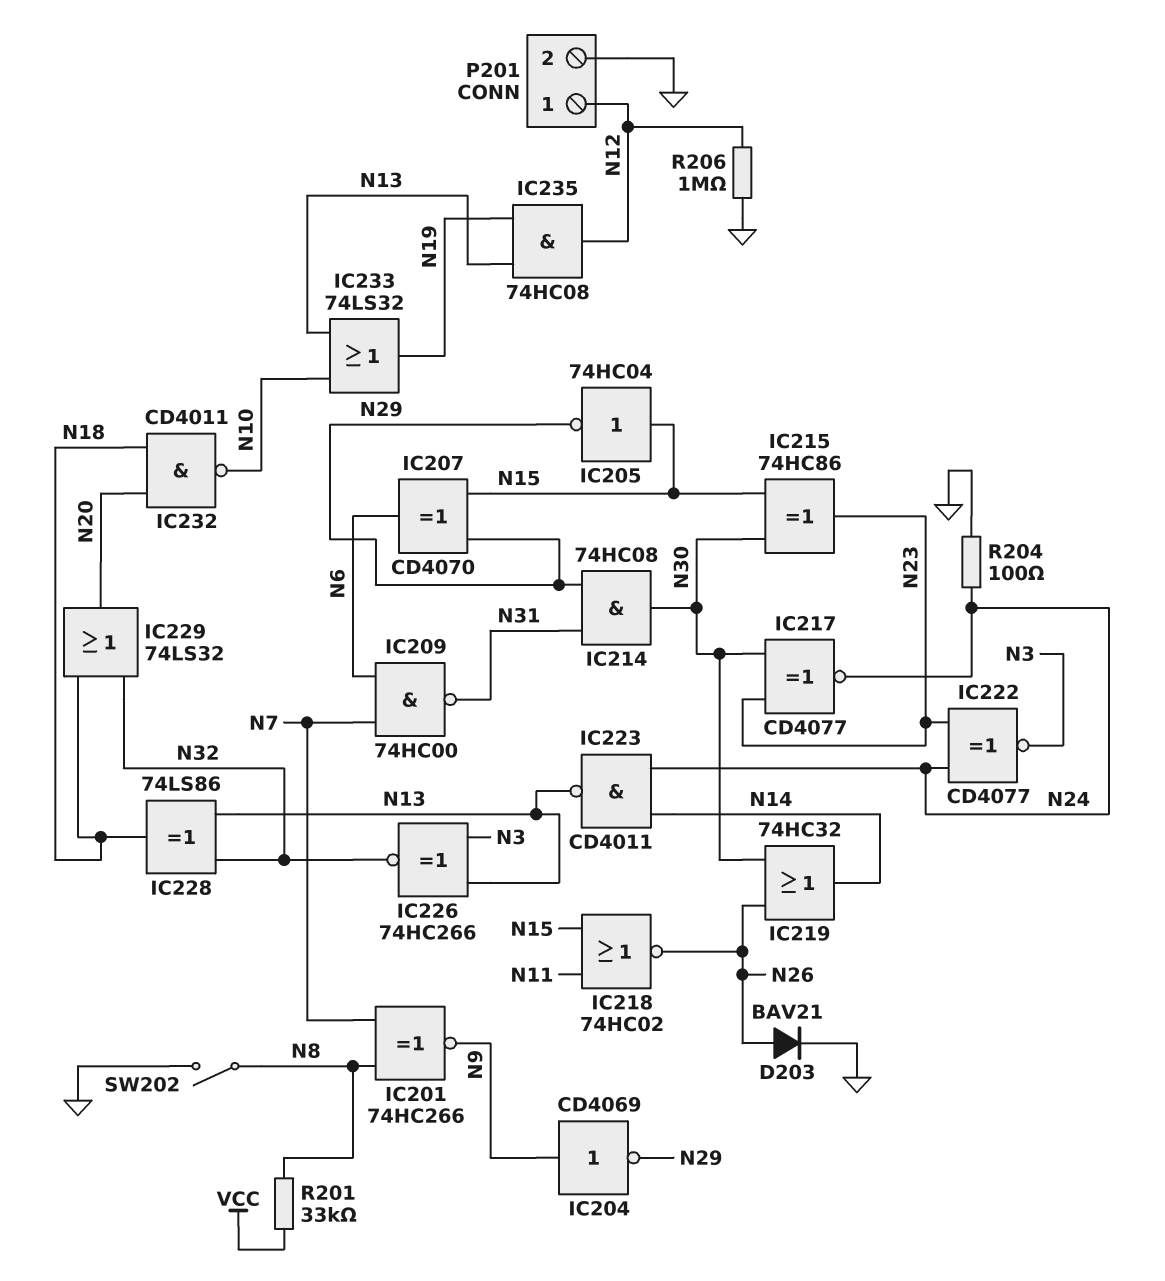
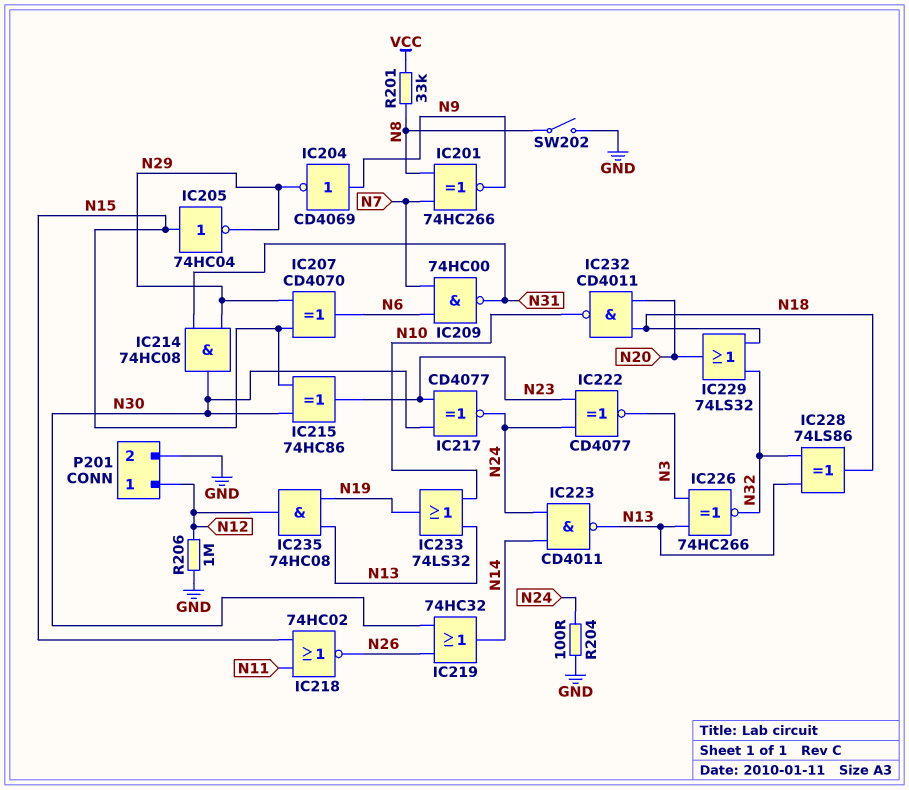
D203: diode BAV21 (A N26, K GND) -> none

